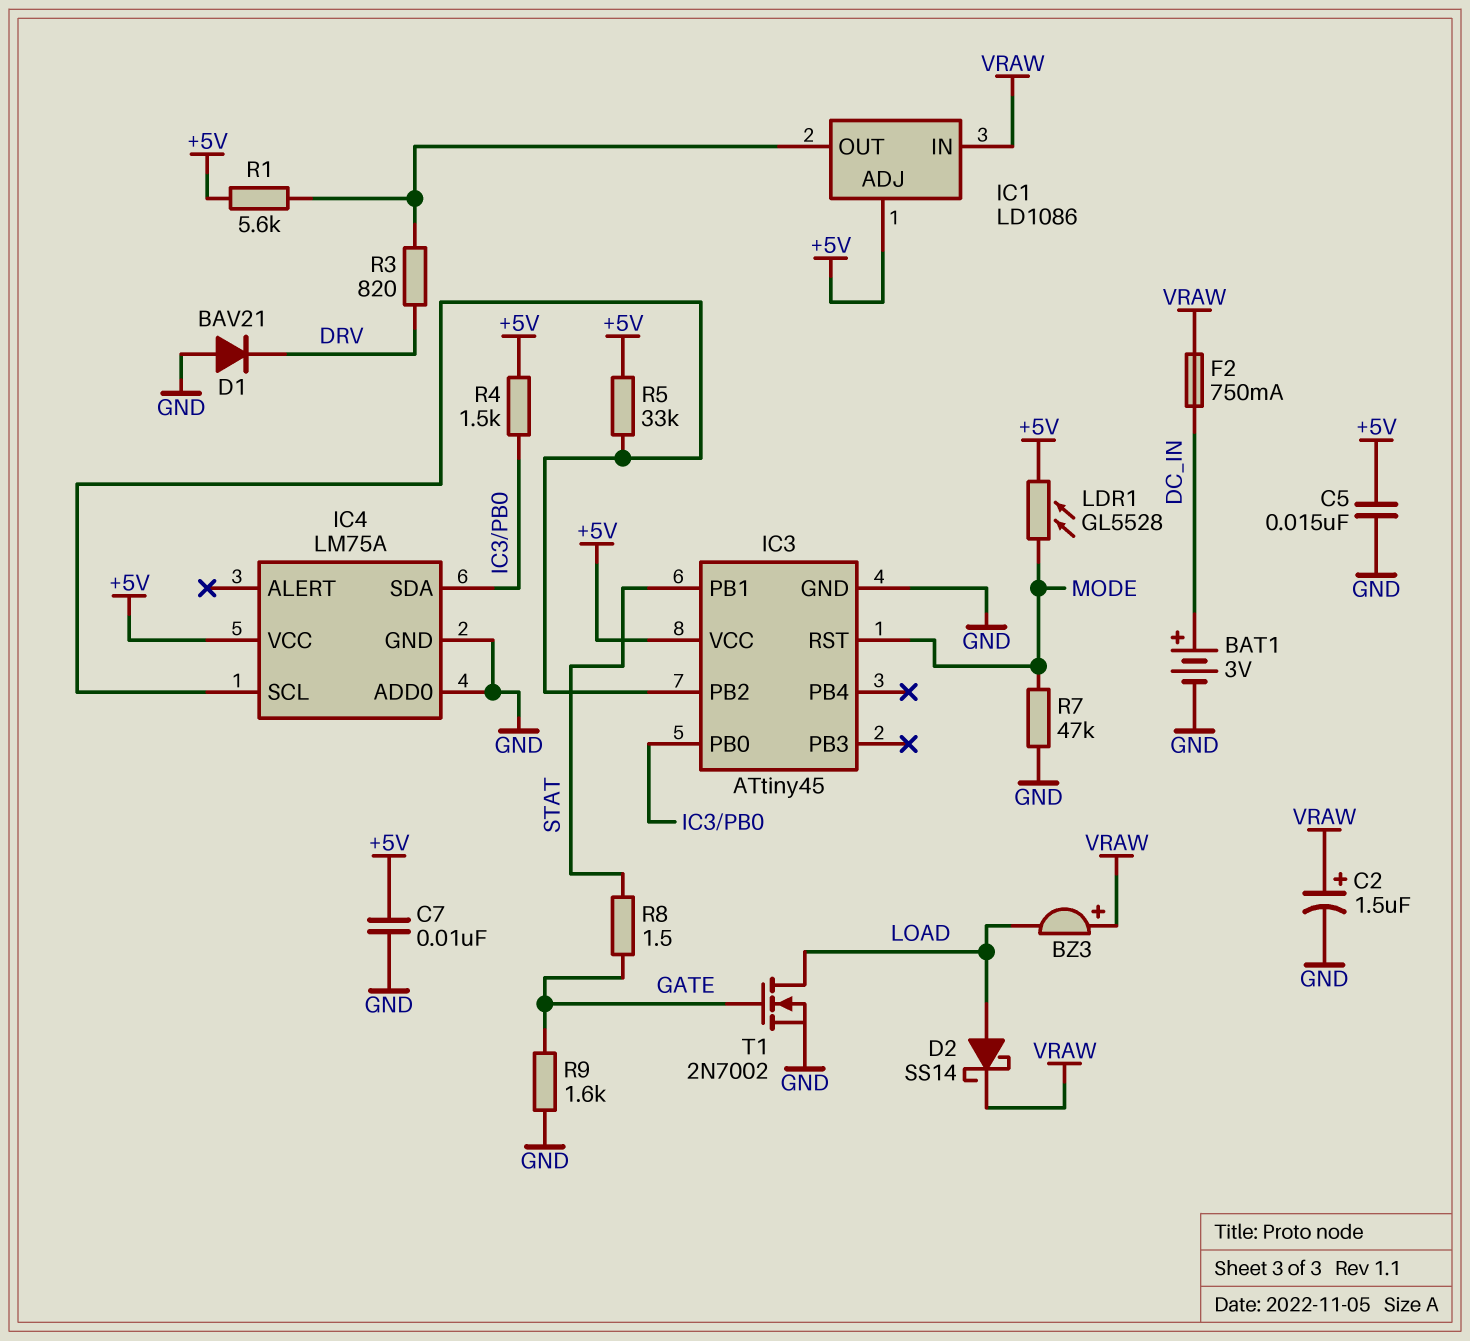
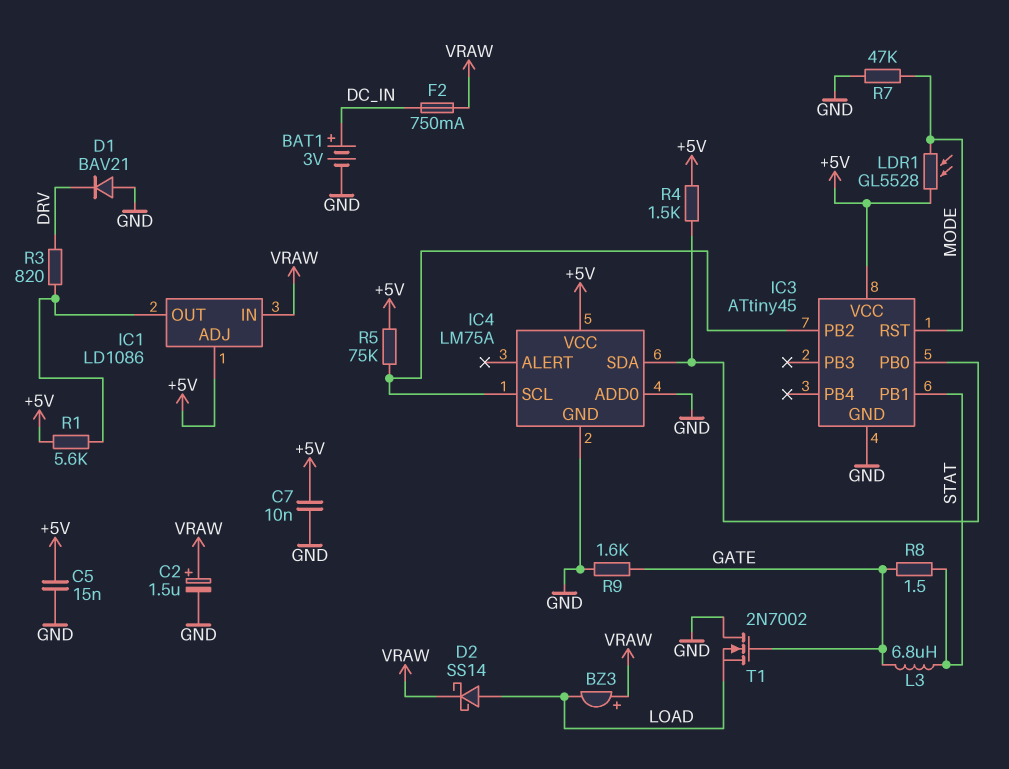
L3: none -> 6.8uH (GATE, STAT)
R5: 33k (+5V, IC3/PB2) -> 75k (+5V, IC3/PB2)
T1: NMOS 2N7002 (G GATE, D LOAD, S GND) -> NMOS 2N7002 (G GATE, D GND, S LOAD)

